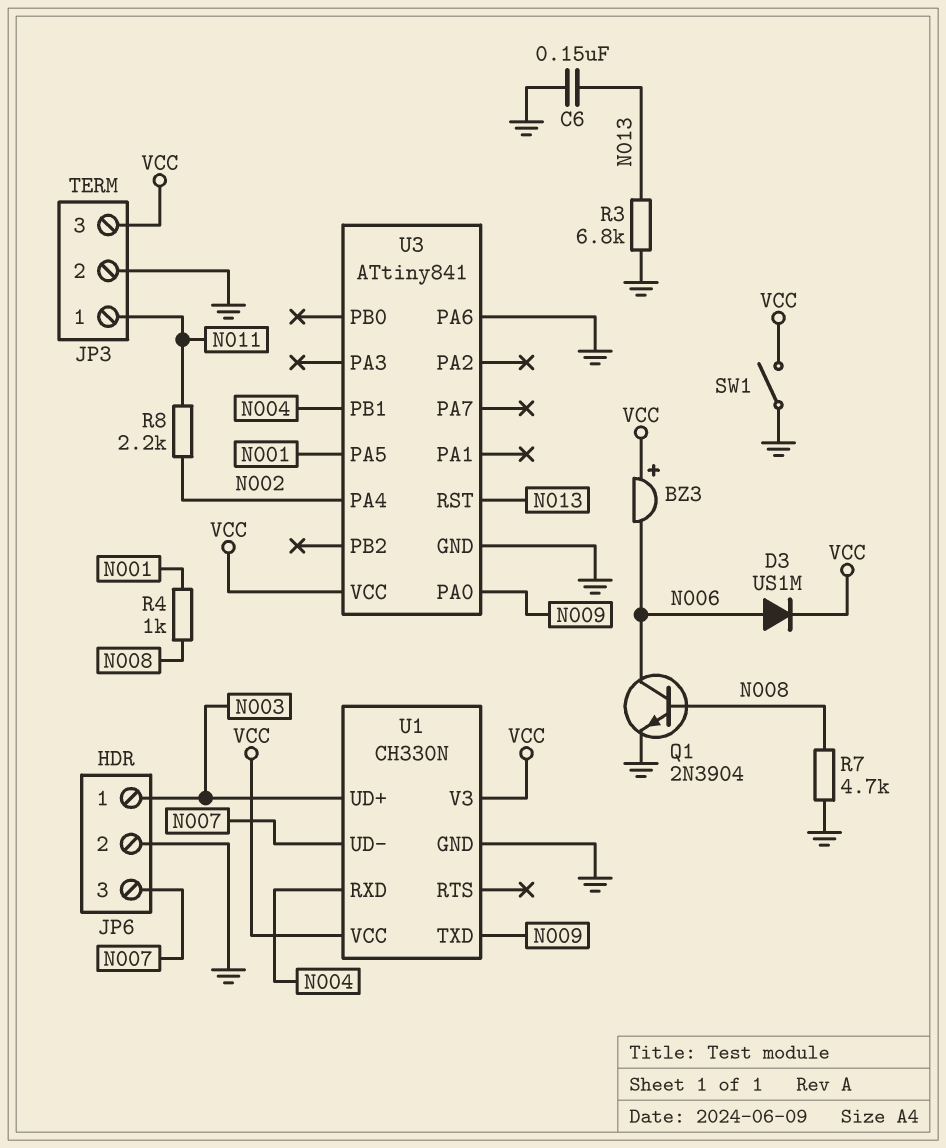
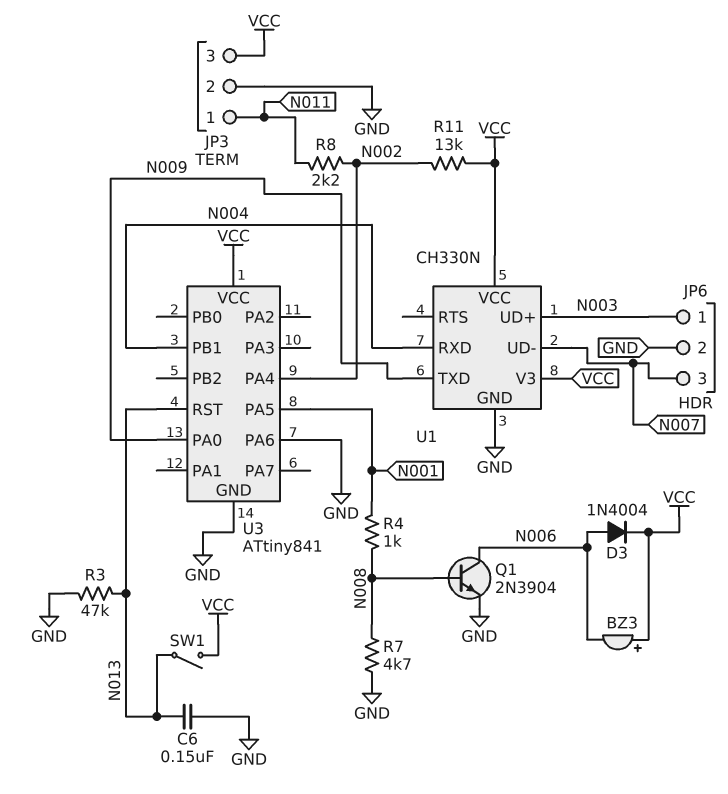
D3: diode US1M (A N006, K VCC) -> diode 1N4004 (A N006, K VCC)
R3: 6.8k (GND, N013) -> 47k (GND, N013)
R11: none -> 13k (N002, VCC)
SW1: switch (GND, VCC) -> switch (N013, VCC)

